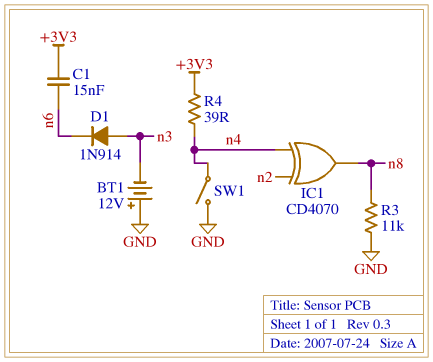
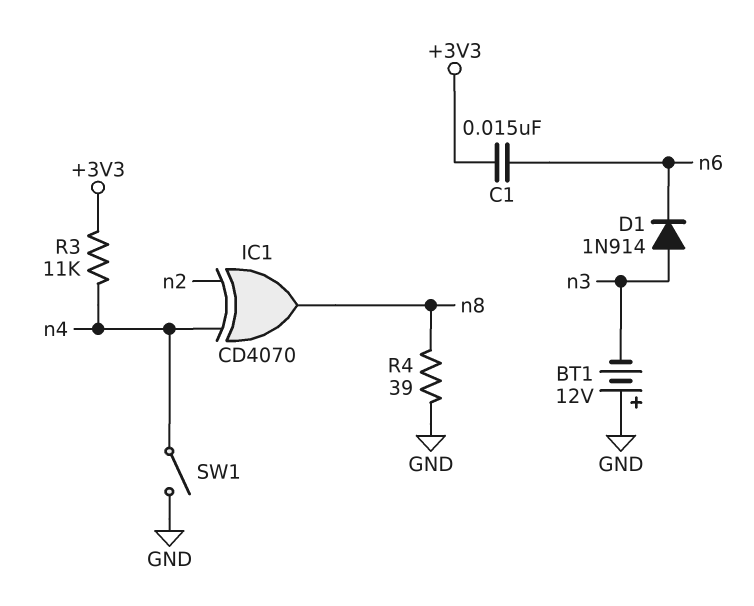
R3: 11k (GND, n8) -> 11k (+3V3, n4)
R4: 39 (+3V3, n4) -> 39 (GND, n8)

